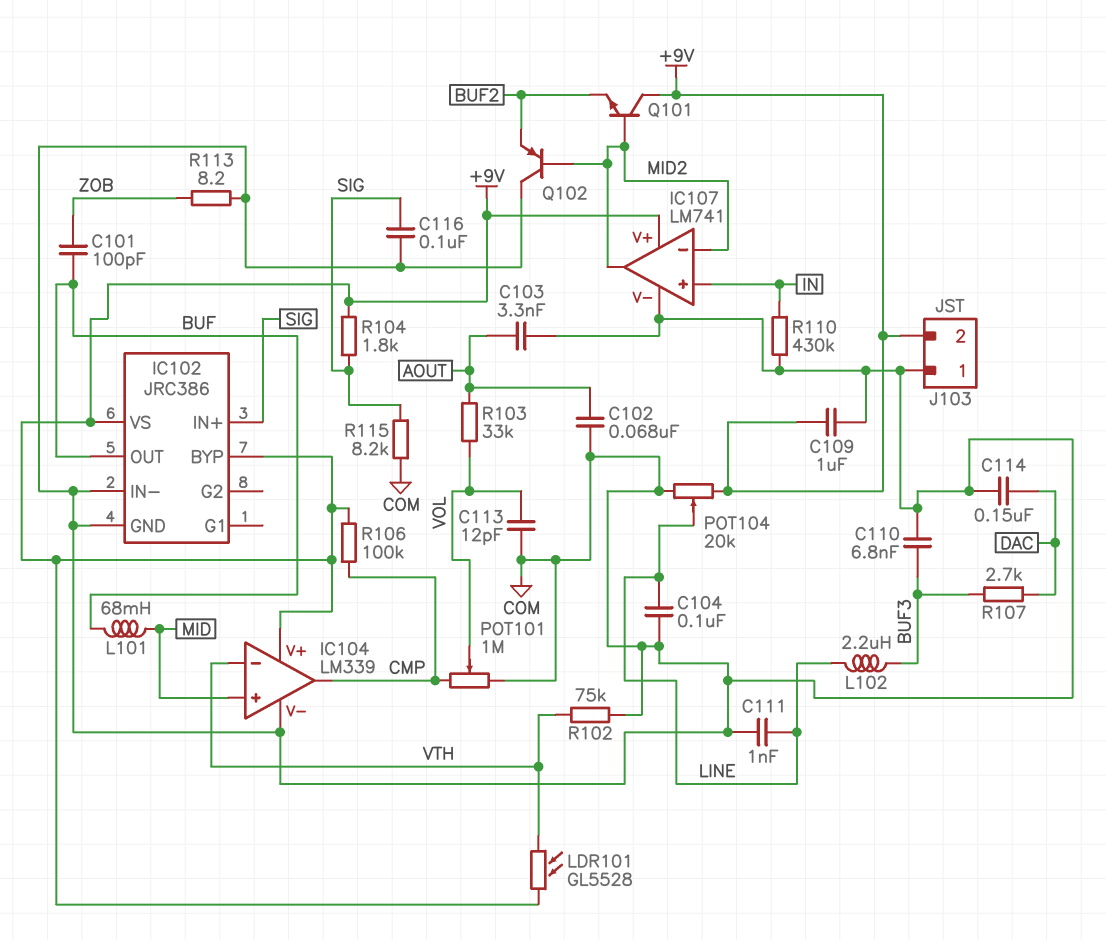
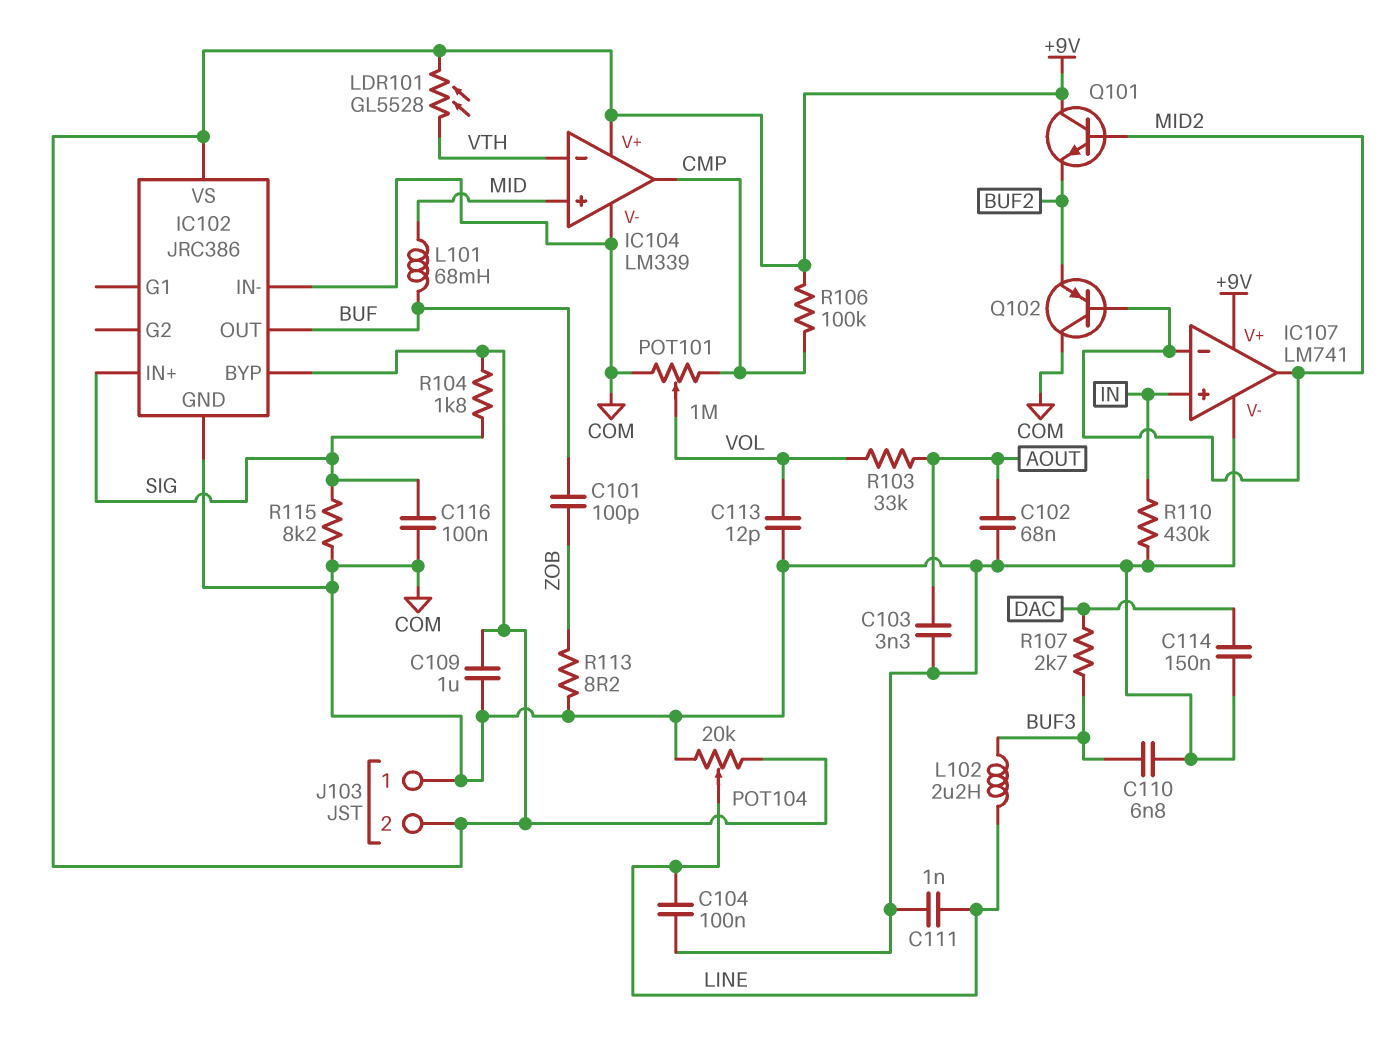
R102: 75k (COM, VTH) -> none

